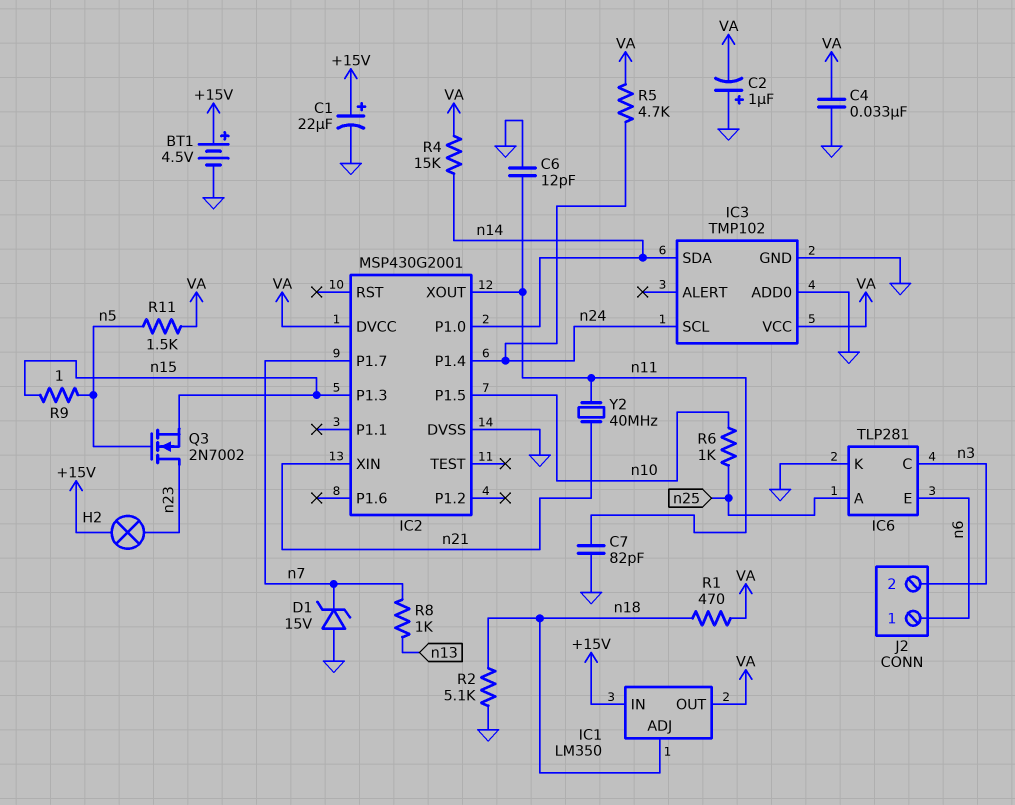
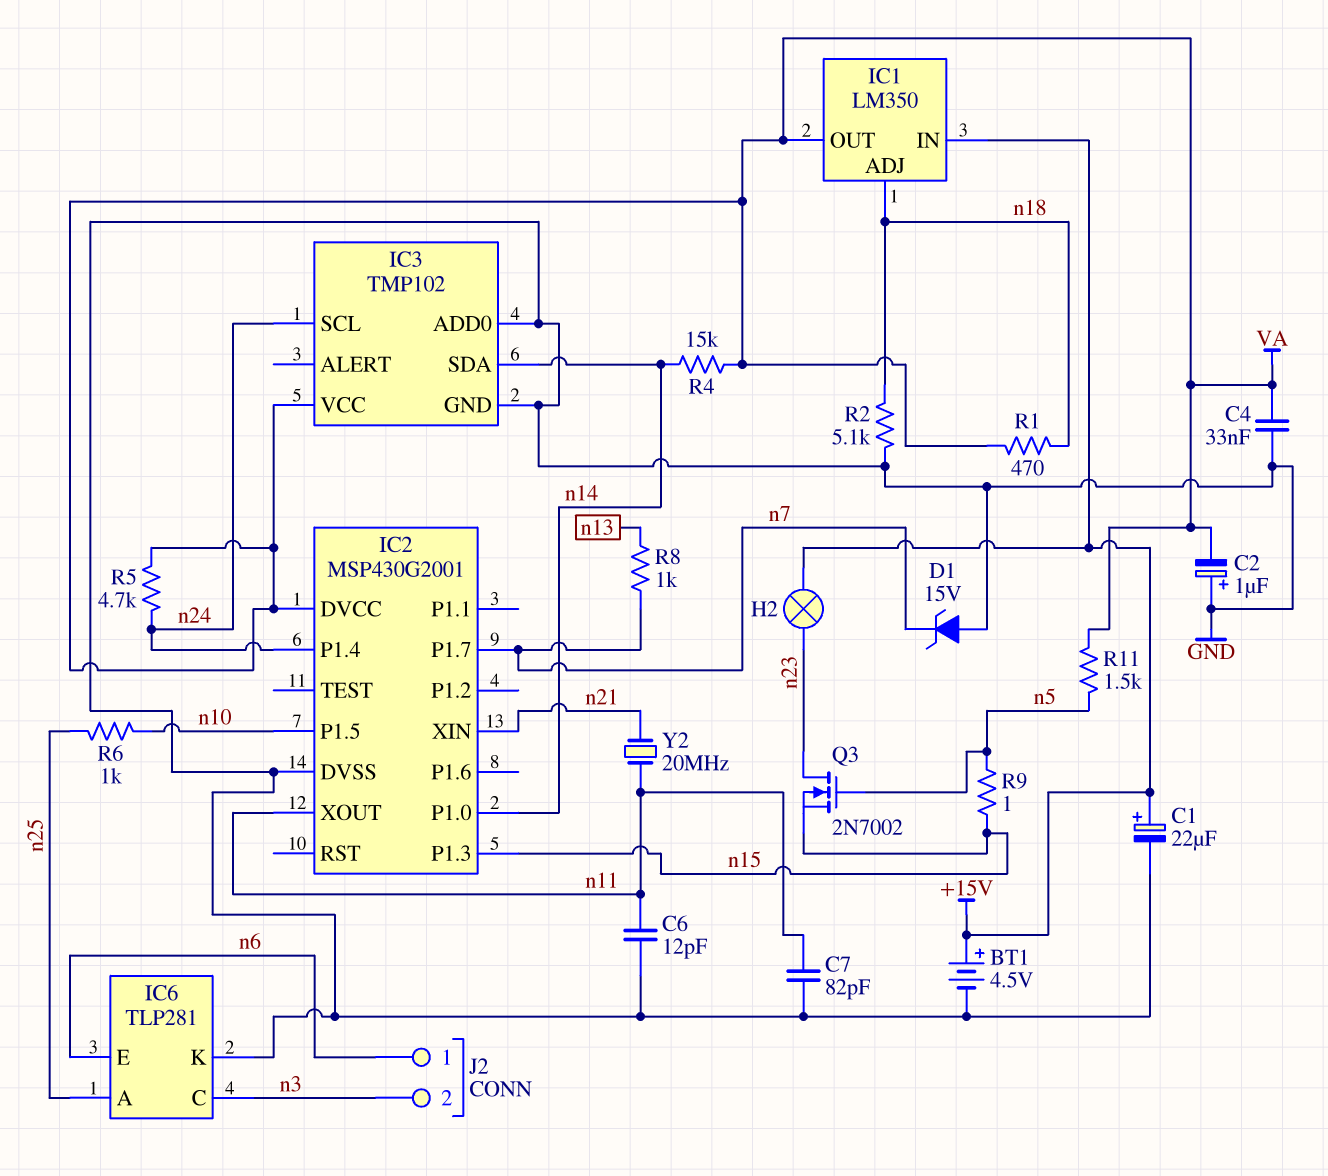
Y2: 40MHz (n11, n21) -> 20MHz (n11, n21)

